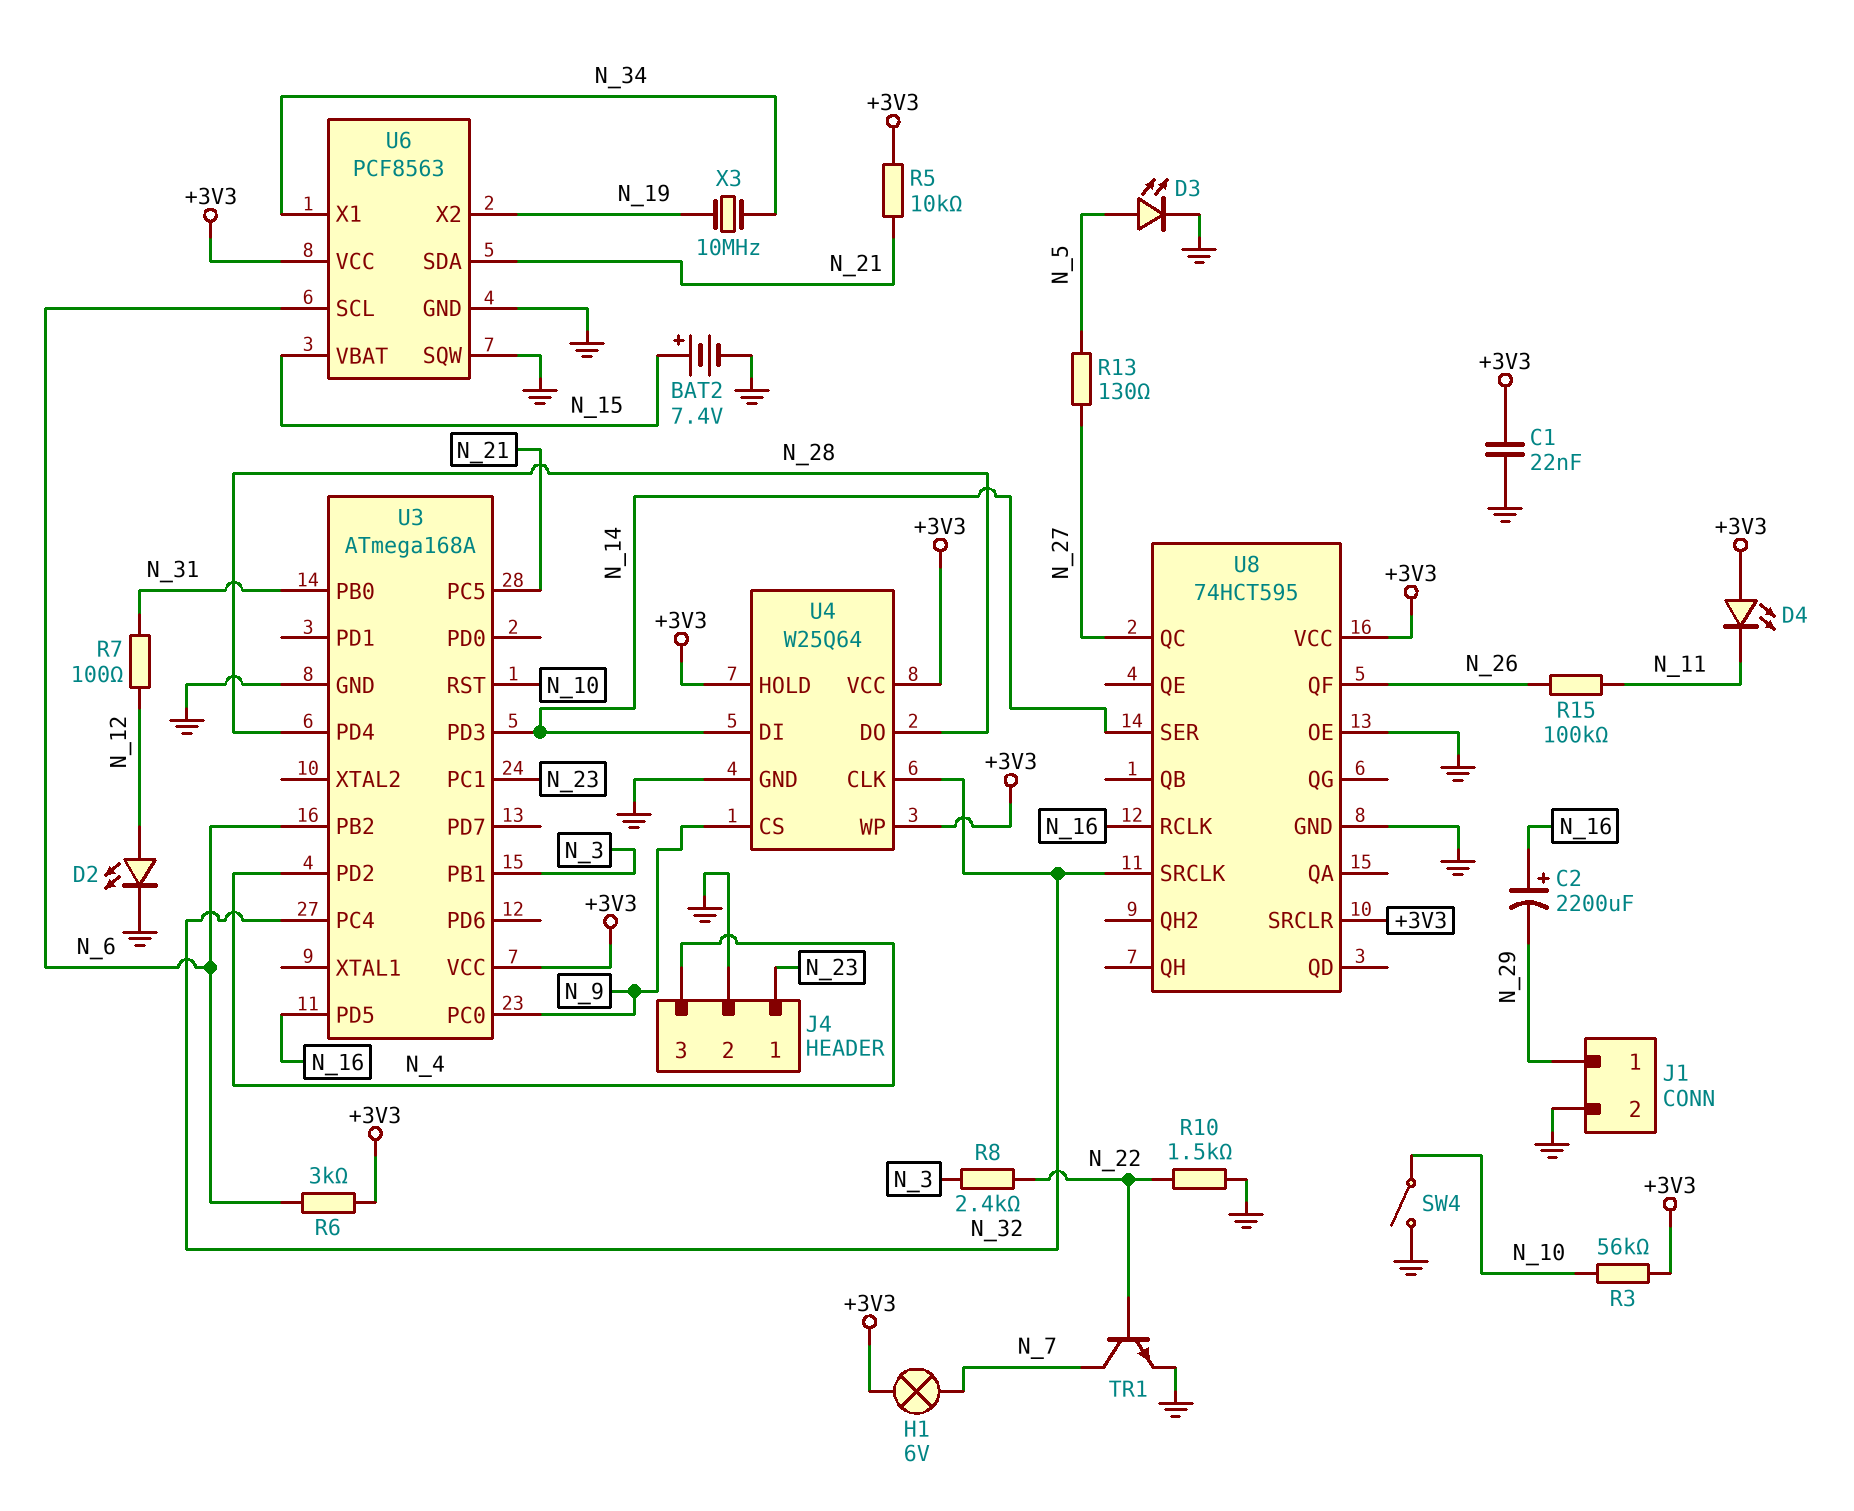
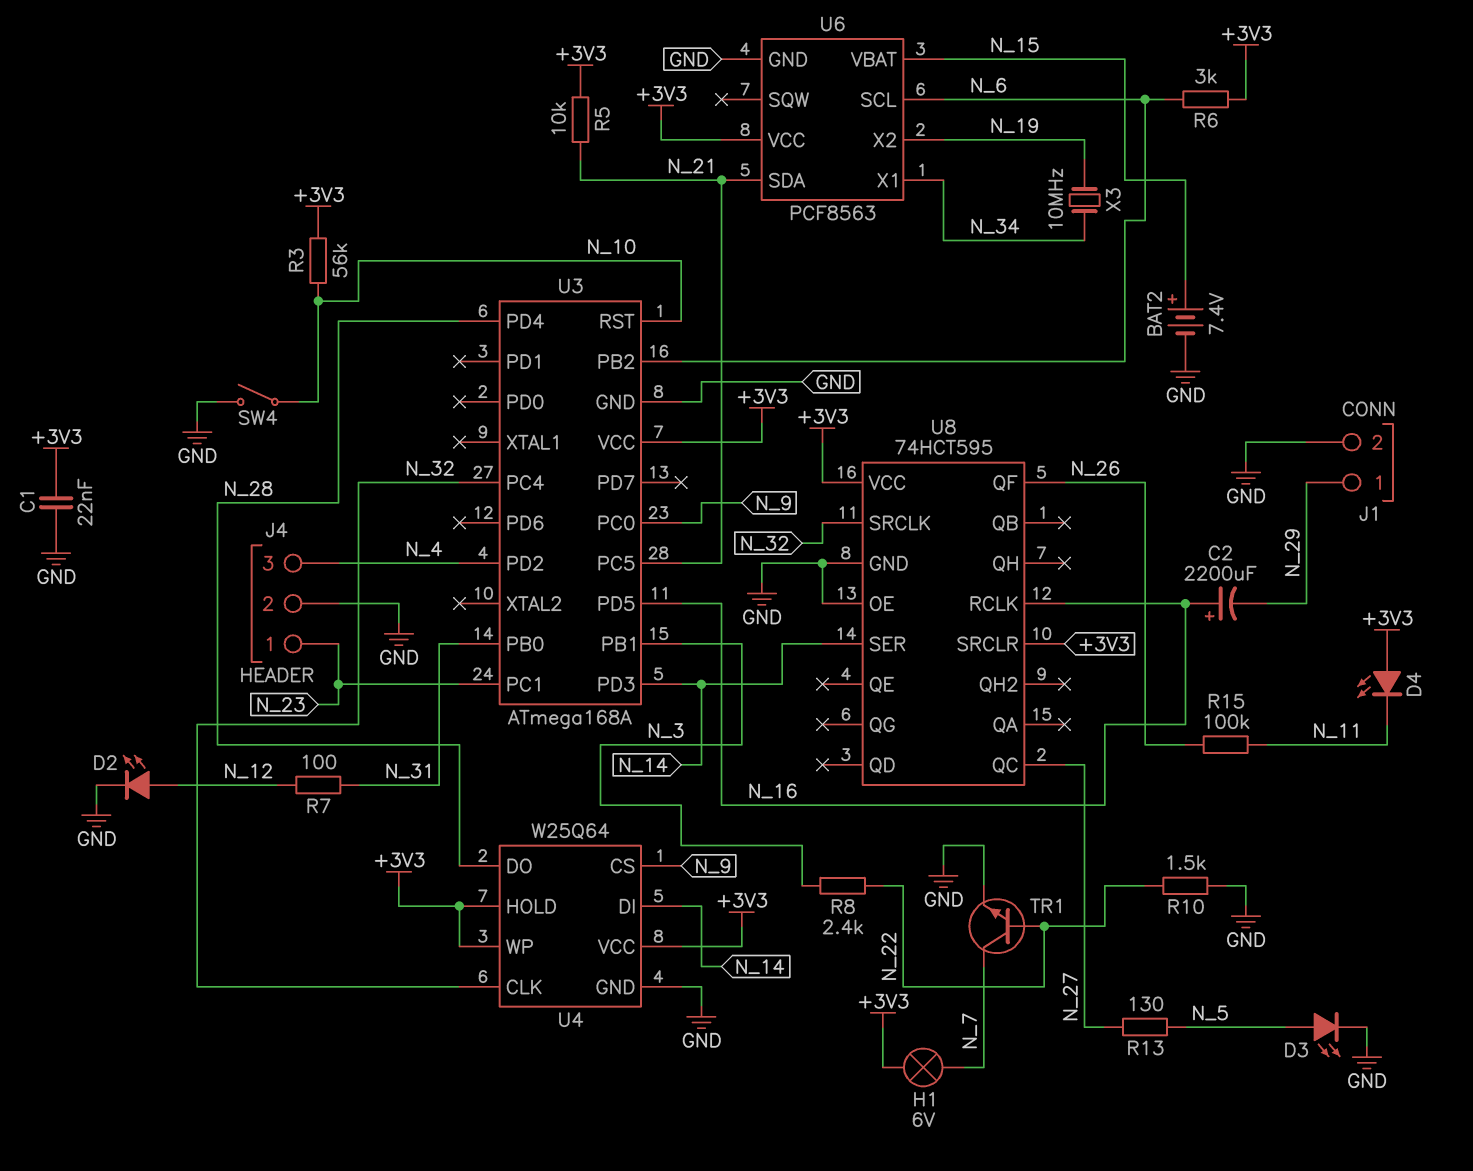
U6 pin SQW: GND -> none

